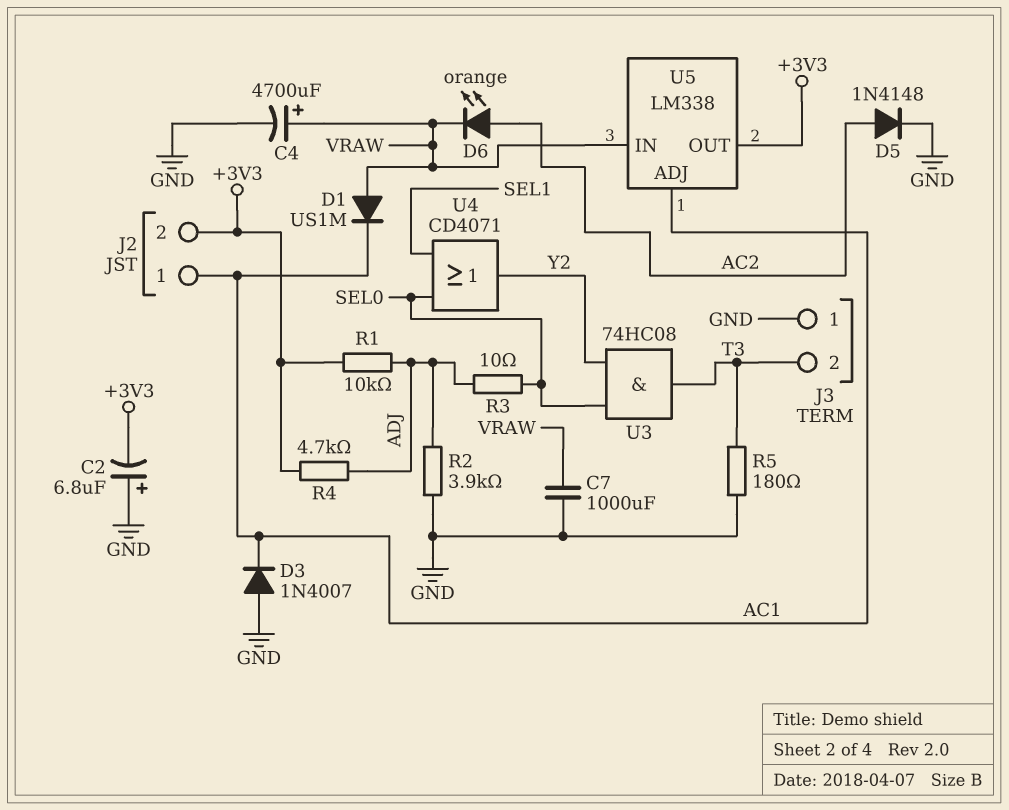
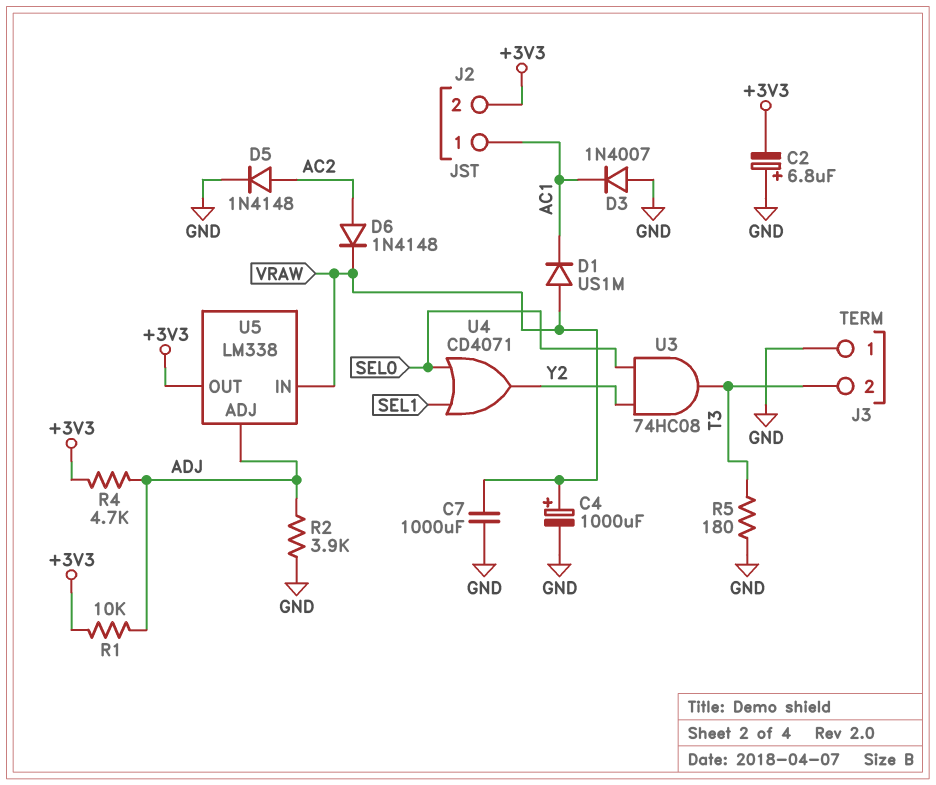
C4: 4700uF (plus VRAW, minus GND) -> 1000uF (plus VRAW, minus GND)
D6: LED orange (A AC2, K VRAW) -> diode 1N4148 (A AC2, K VRAW)
R3: 10 (ADJ, SEL0) -> none
U5 pin ADJ: AC1 -> ADJ

